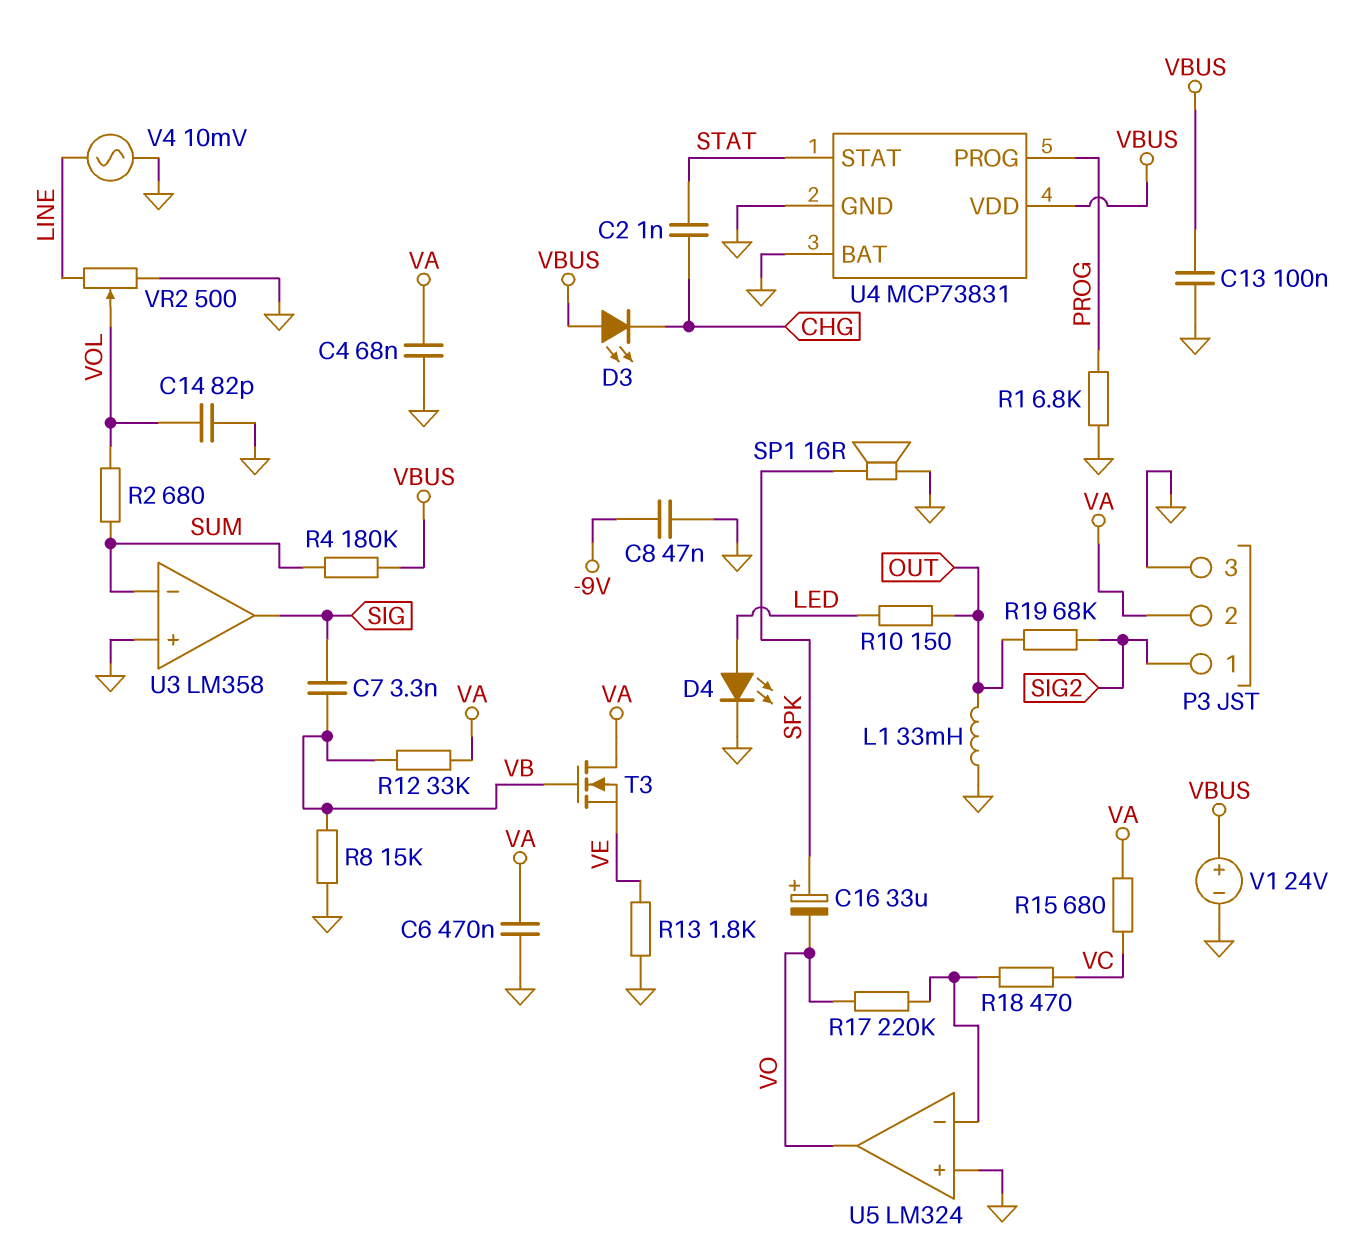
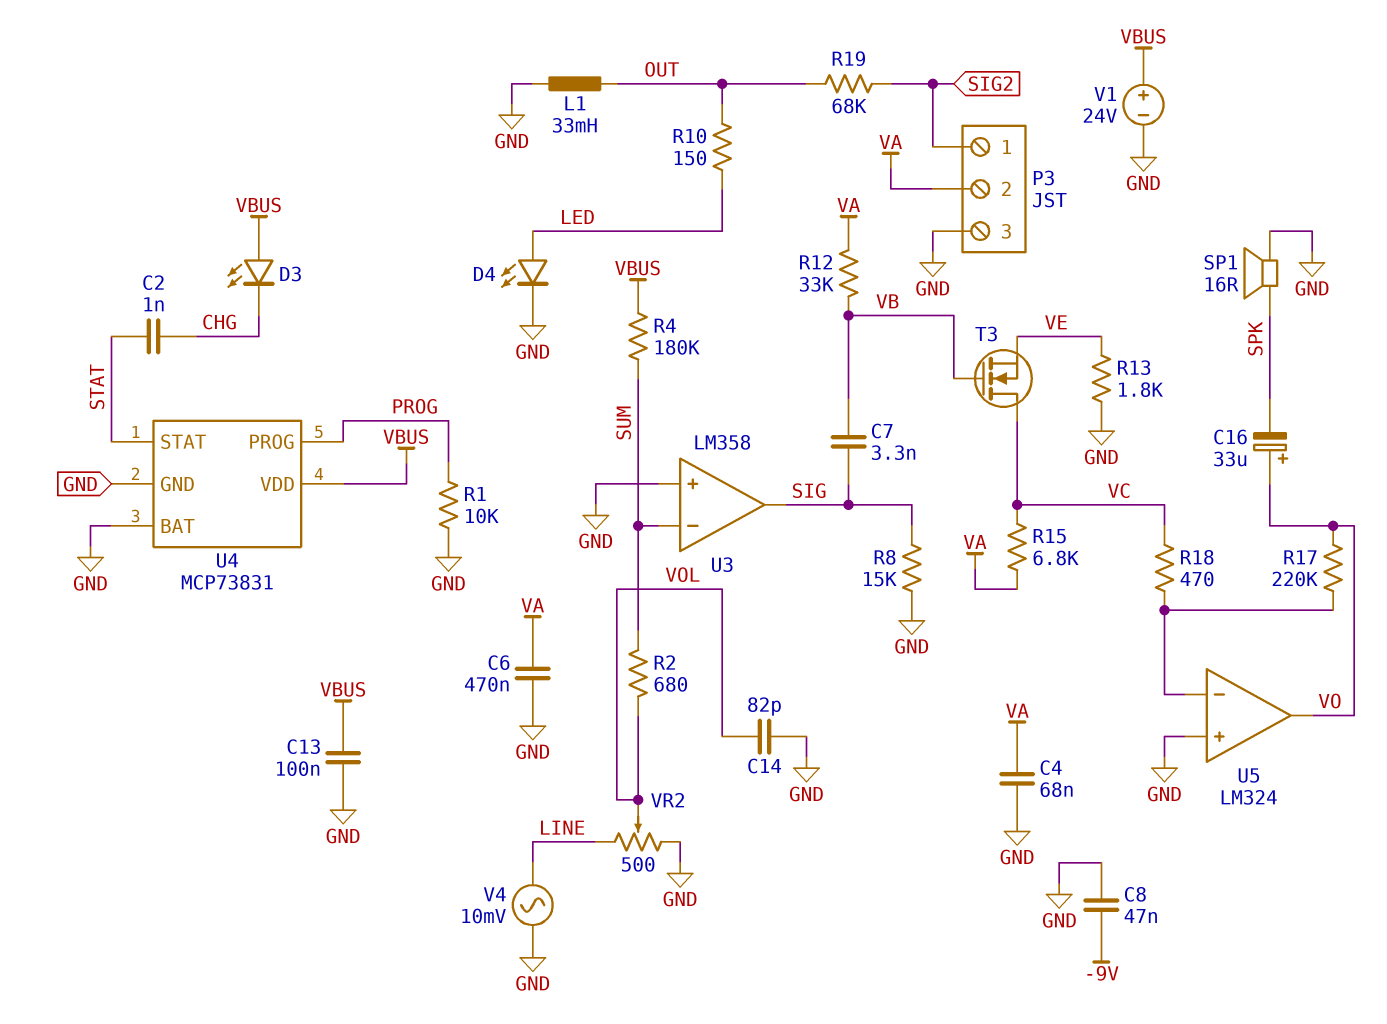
C16: 33uF (plus SPK, minus VO) -> 33uF (plus VO, minus SPK)
R1: 6.8k (GND, PROG) -> 10k (GND, PROG)
R8: 15k (GND, VB) -> 15k (GND, SIG)
R15: 680 (VA, VC) -> 6.8k (VA, VC)
T3: NMOS (G VB, D VA, S VE) -> NMOS (G VB, D VC, S VE)

